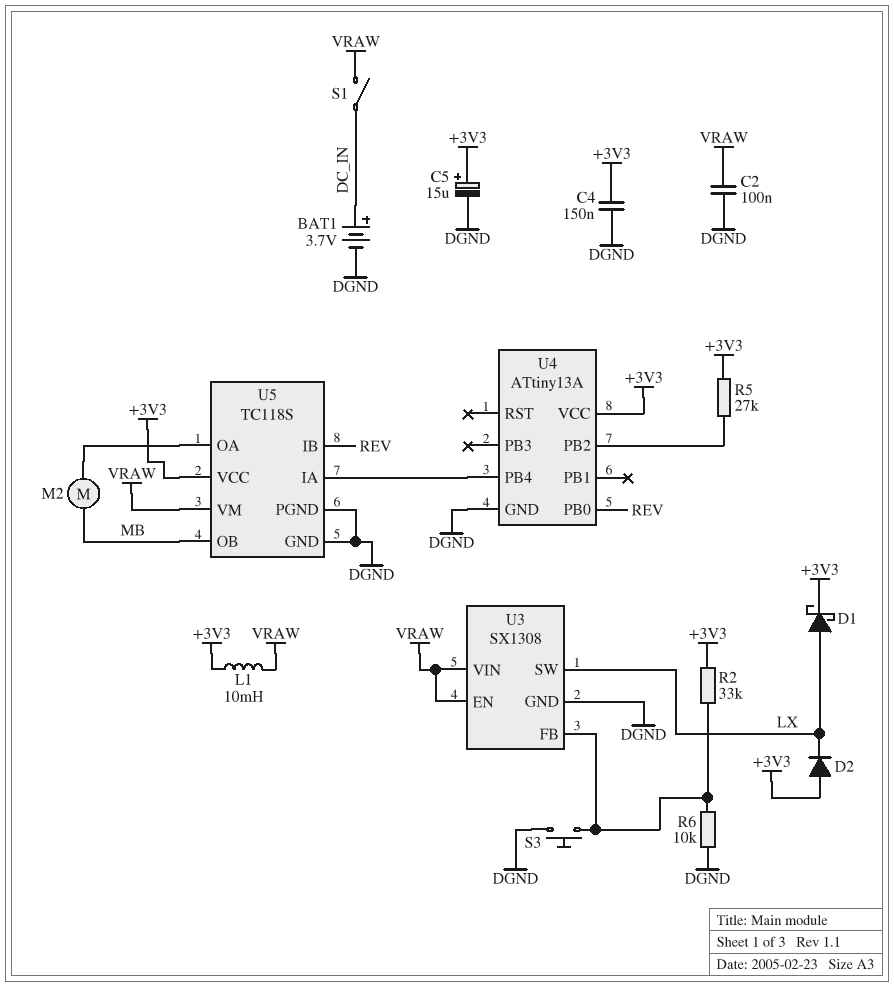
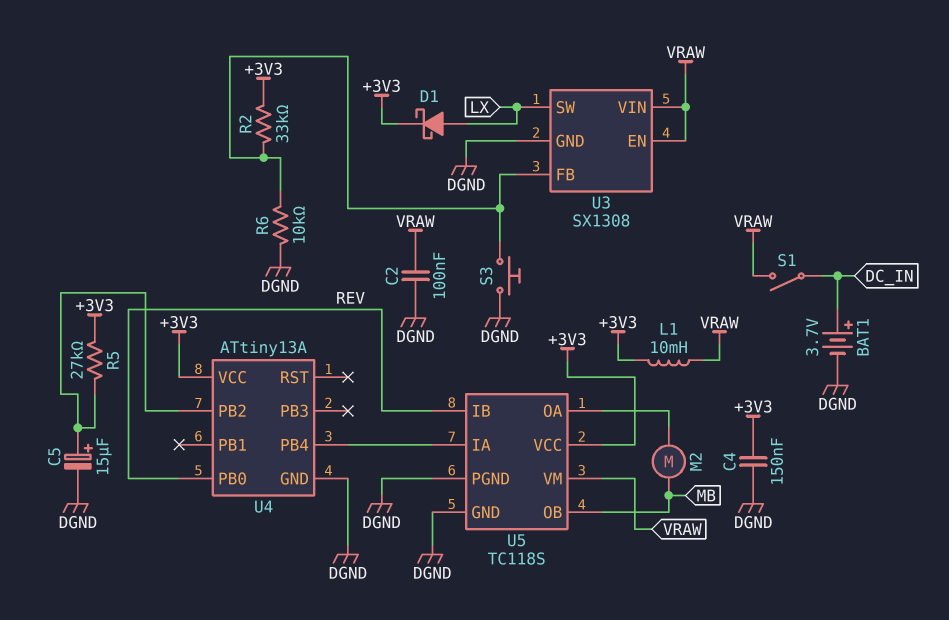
C5: 15uF (plus +3V3, minus DGND) -> 15uF (plus U4/PB2, minus DGND)
D2: diode (A +3V3, K LX) -> none

